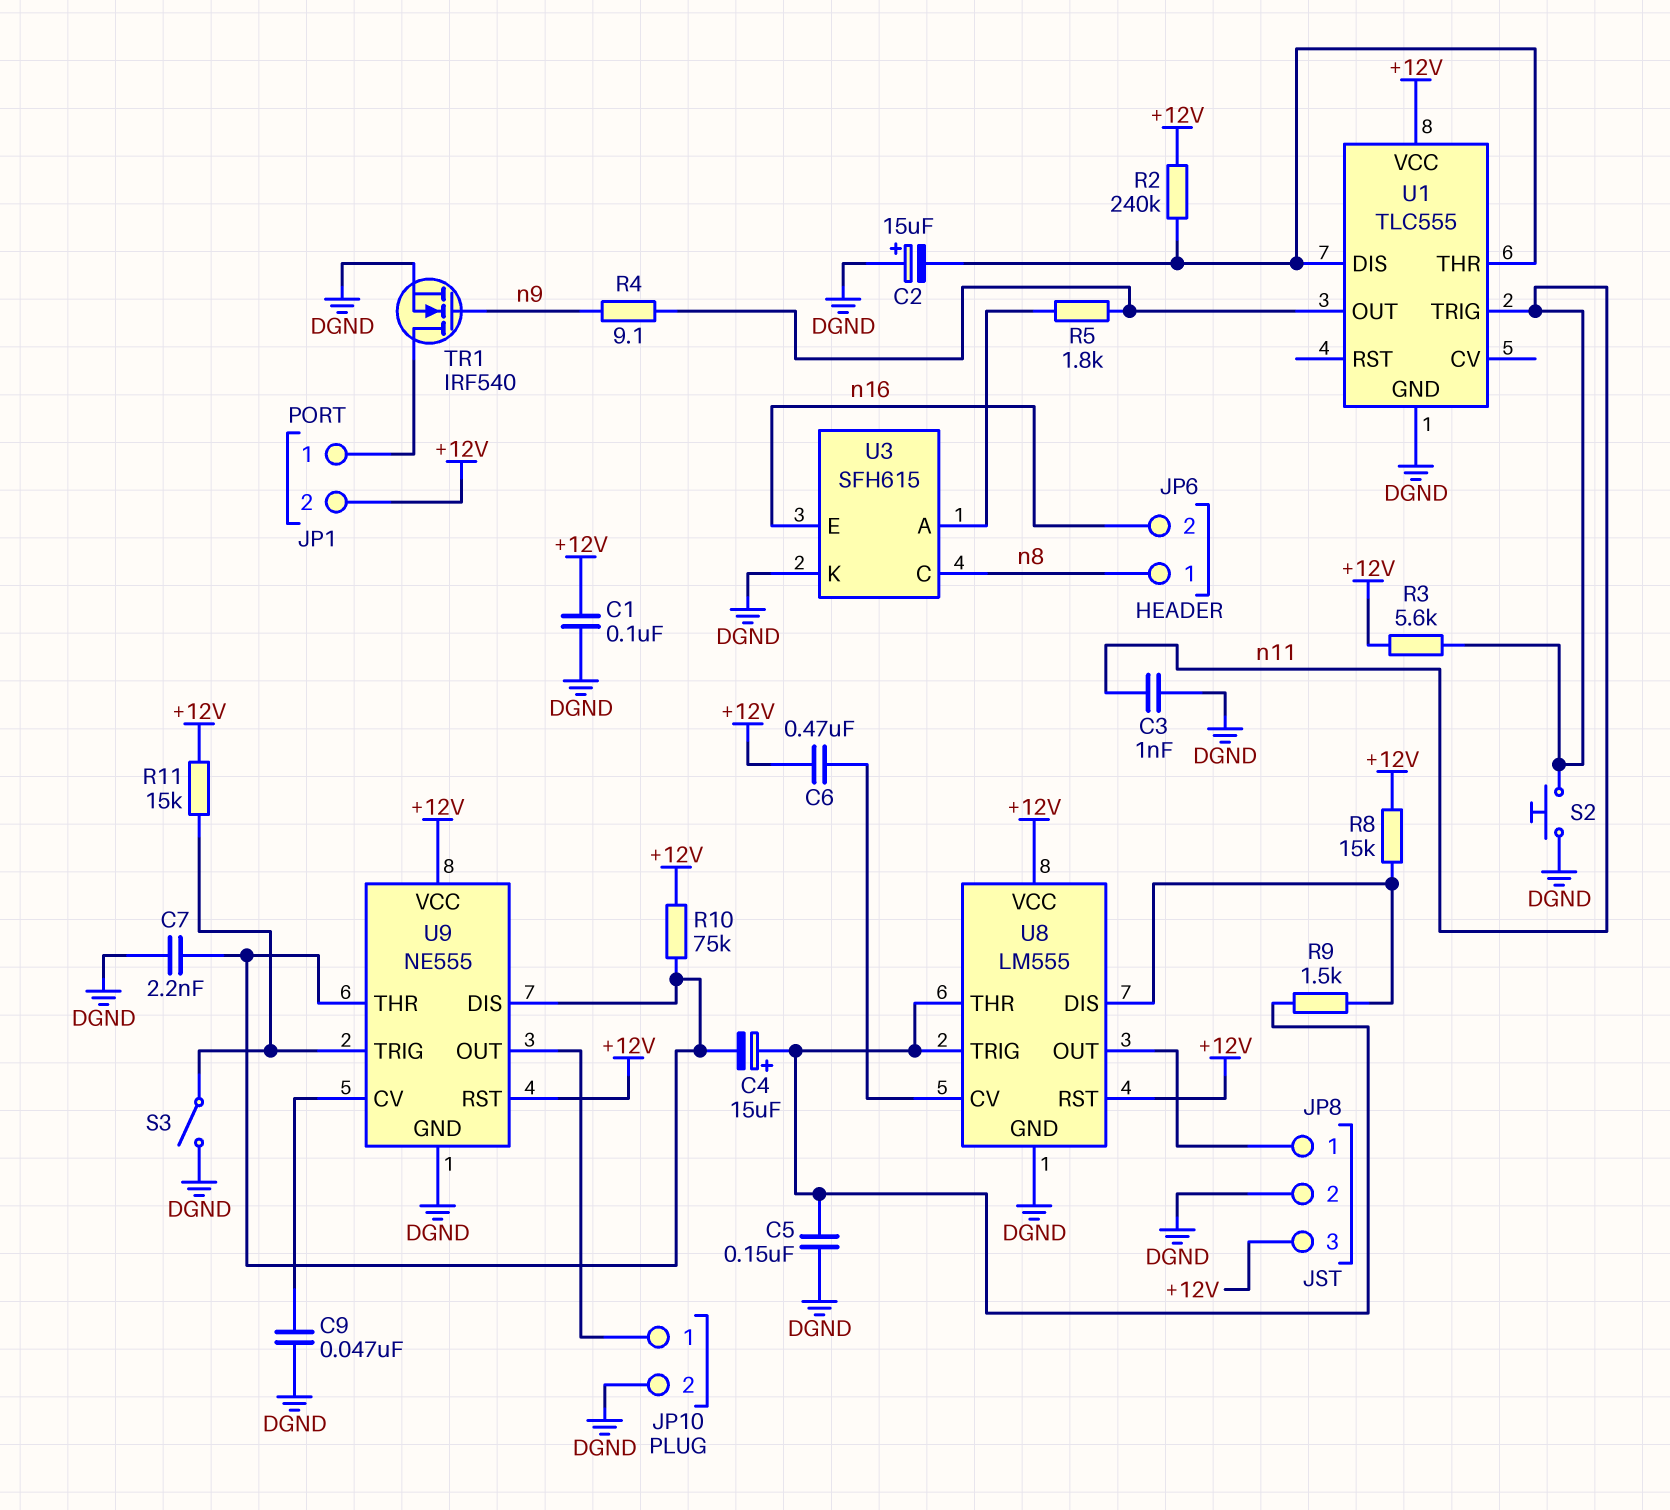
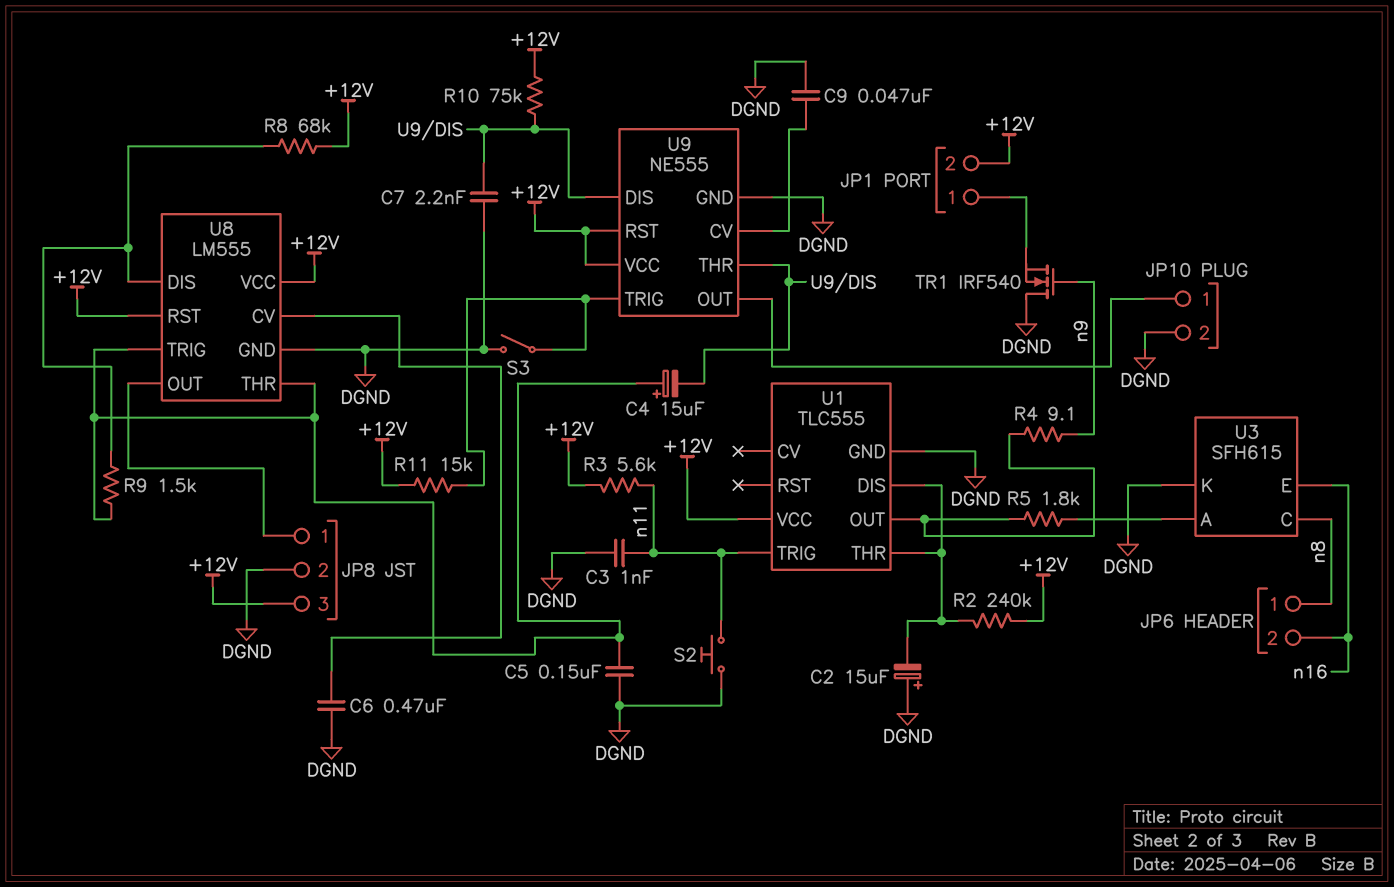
C1: 100nF (+12V, DGND) -> none
C6: 470nF (+12V, U8/CV) -> 470nF (DGND, U8/CV)
R8: 15k (+12V, U8/DIS) -> 68k (+12V, U8/DIS)
TR1: NMOS IRF540 (G n9, D JP1/1, S DGND) -> NMOS IRF540 (G n9, D DGND, S JP1/1)

